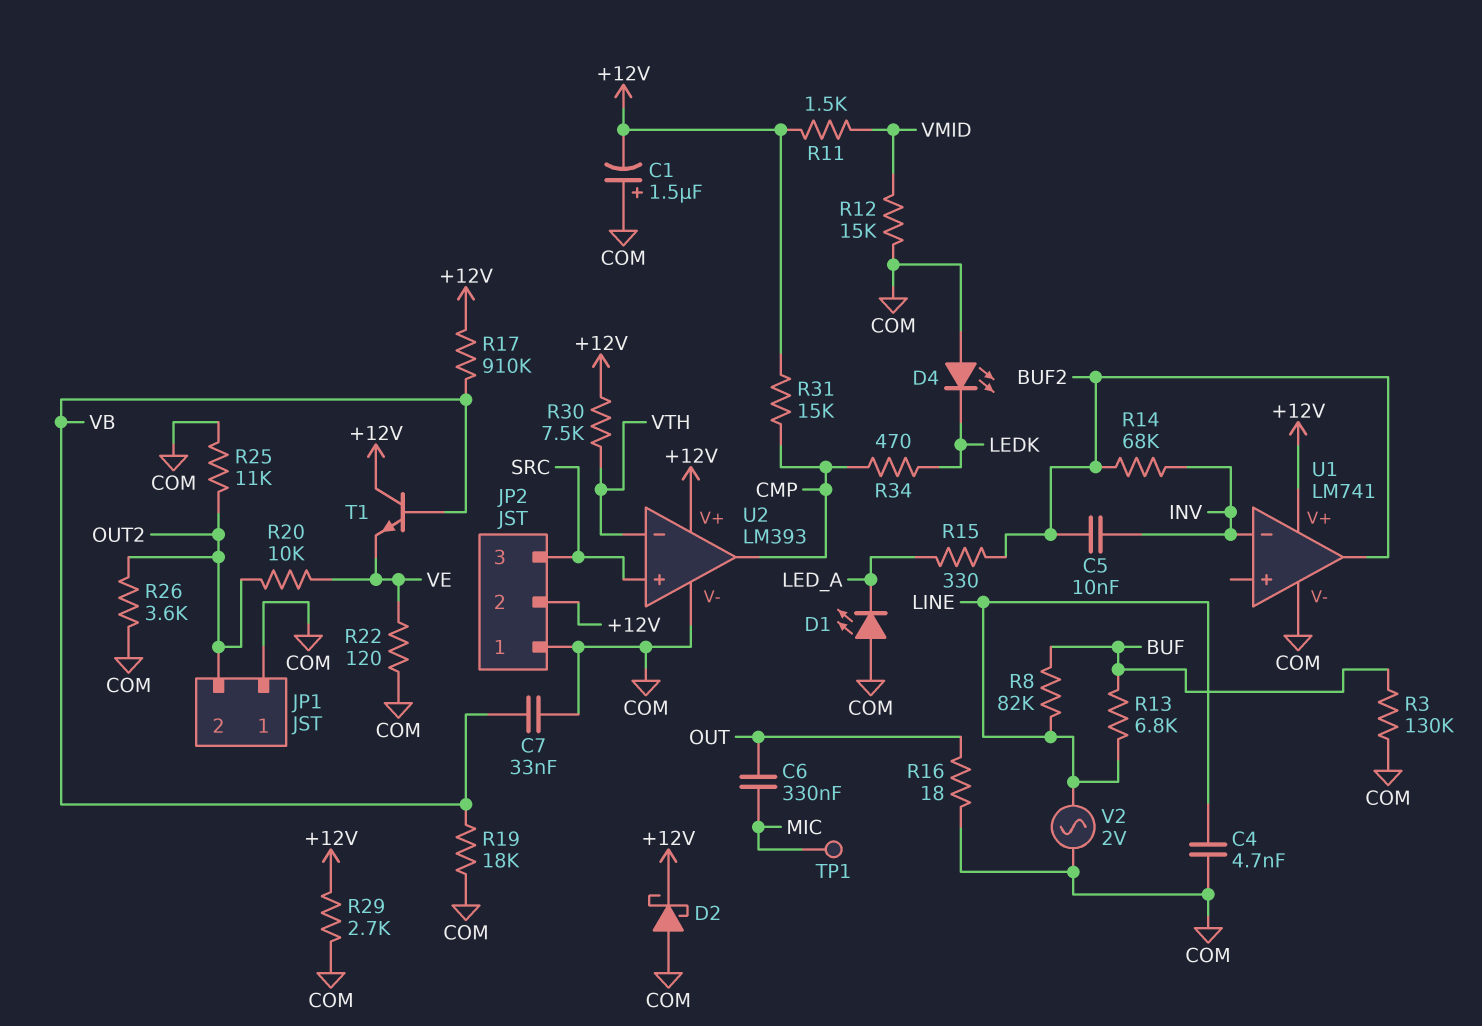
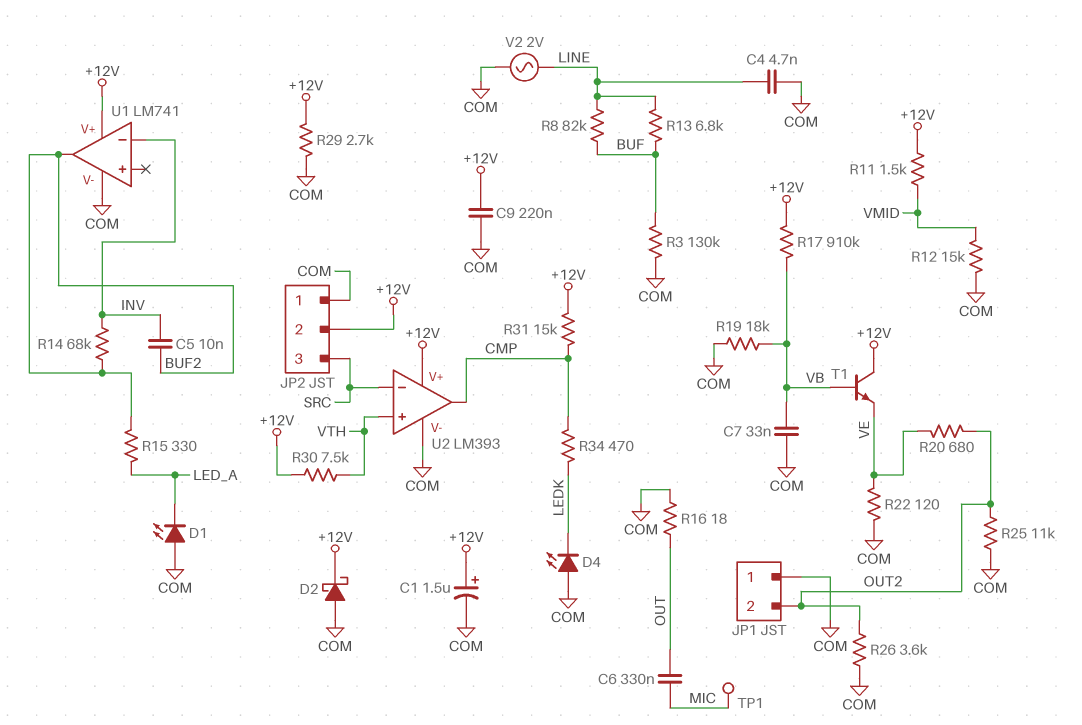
C1: 1.5uF (plus COM, minus +12V) -> 1.5uF (plus +12V, minus COM)
C9: none -> 220nF (+12V, COM)
R20: 10k (OUT2, VE) -> 680 (OUT2, VE)
U2 pin in+: SRC -> VTH
U2 pin in-: VTH -> SRC

